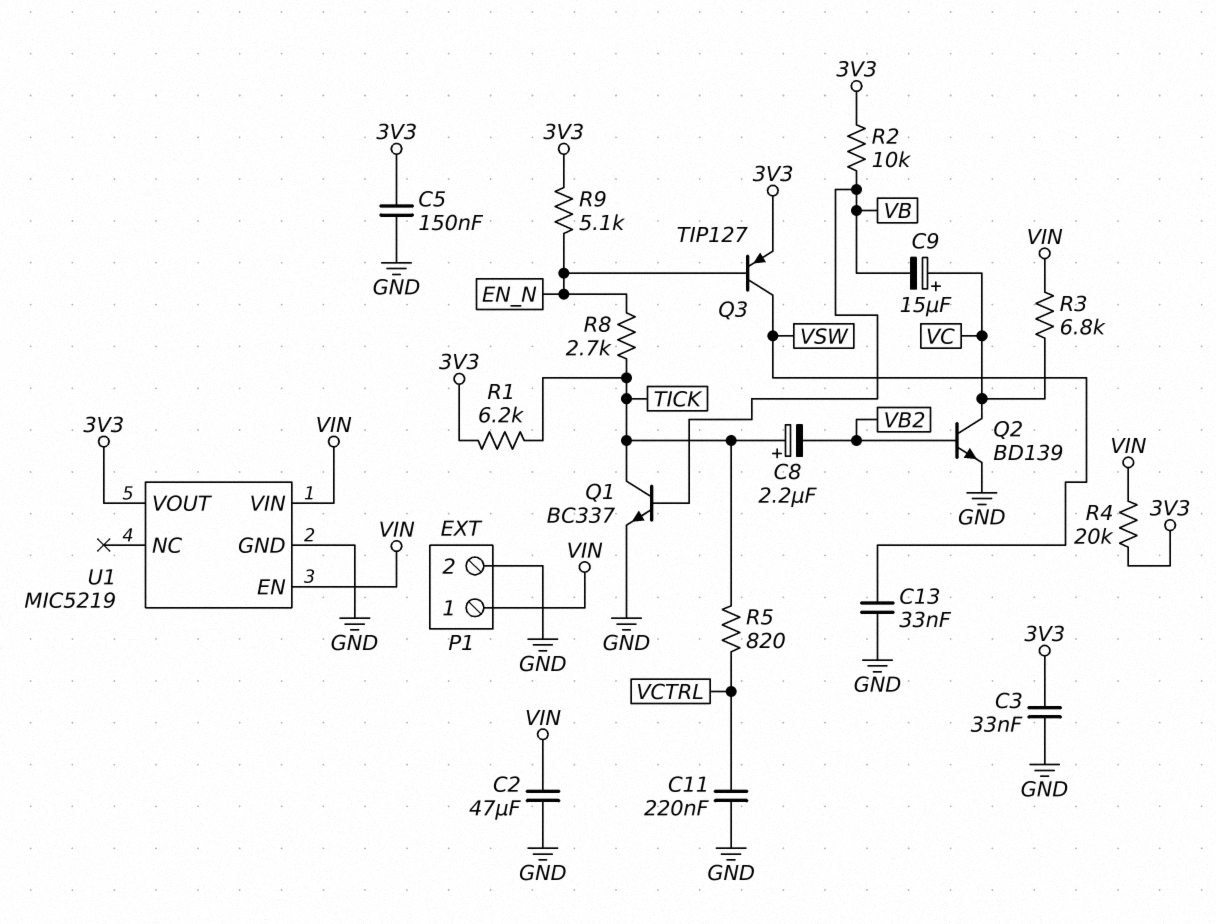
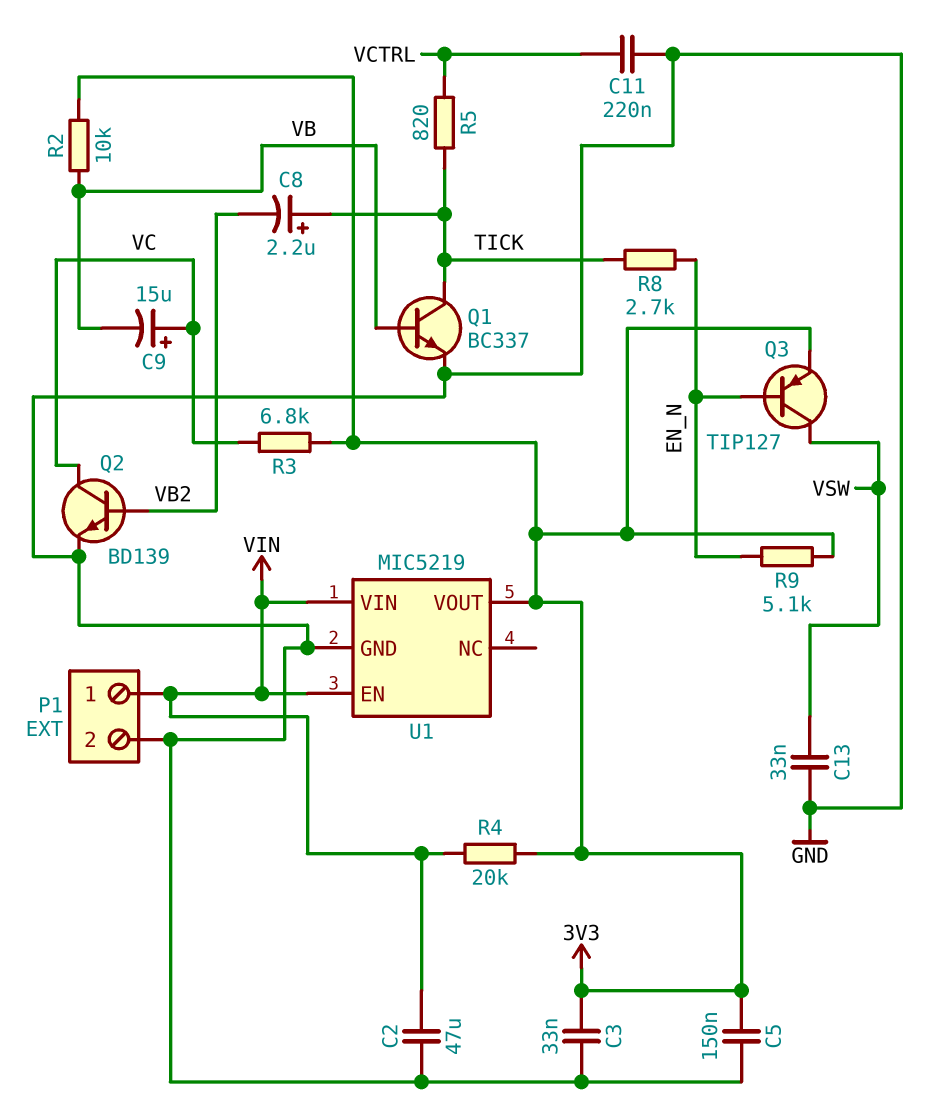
R1: 6.2k (3V3, TICK) -> none
R3: 6.8k (VC, VIN) -> 6.8k (3V3, VC)

